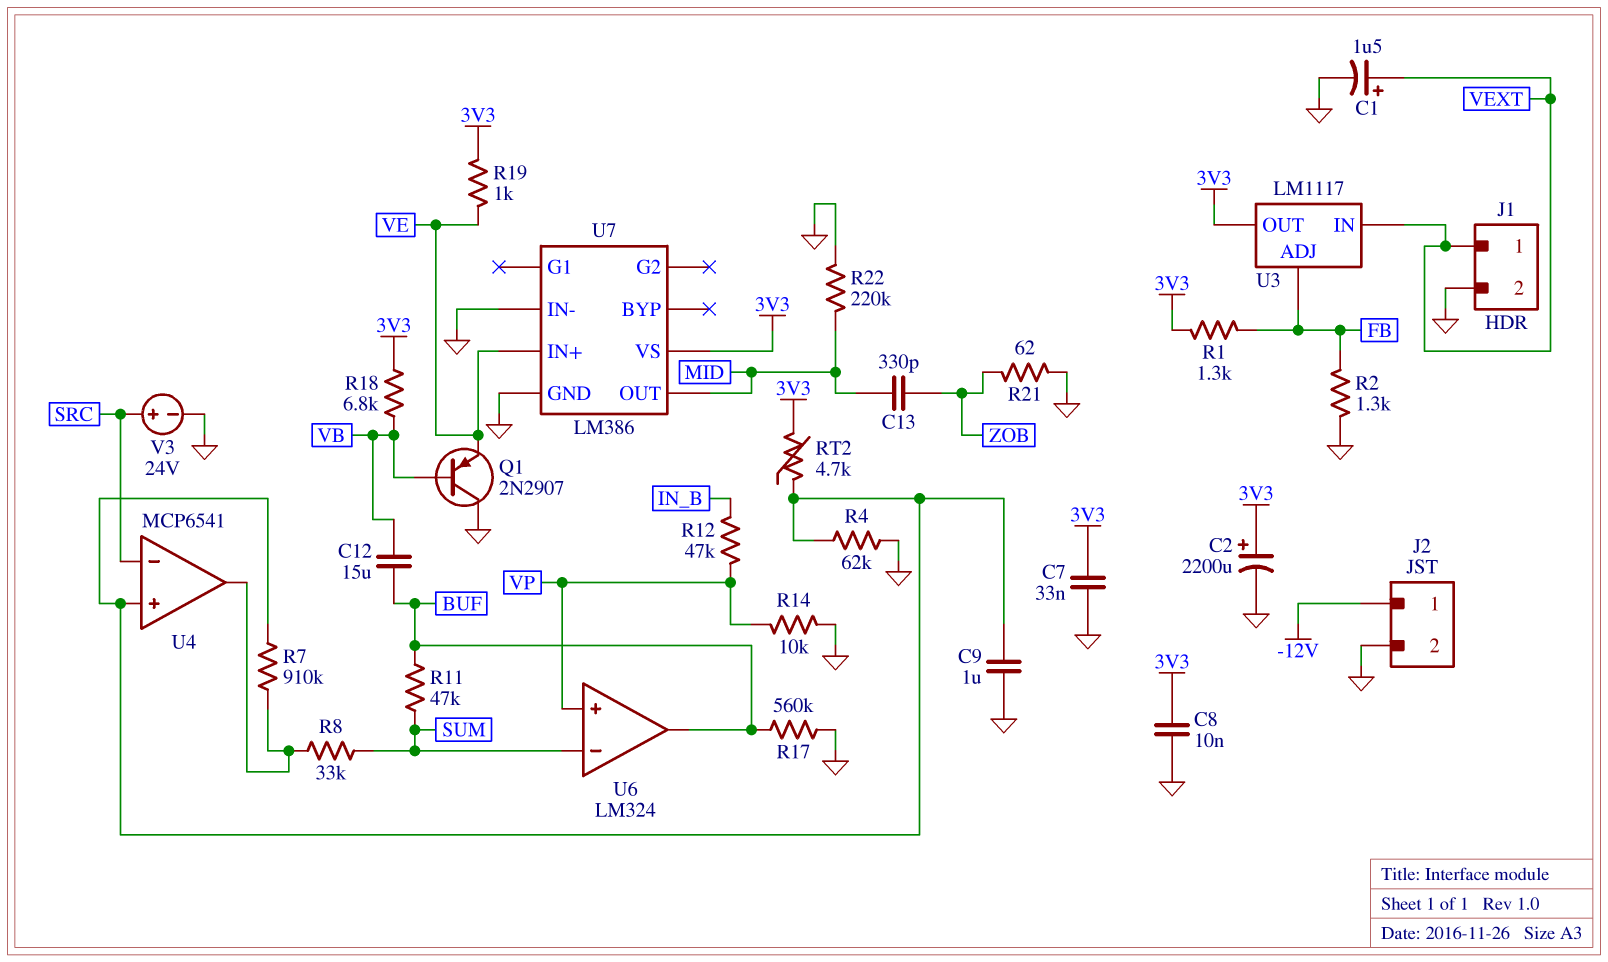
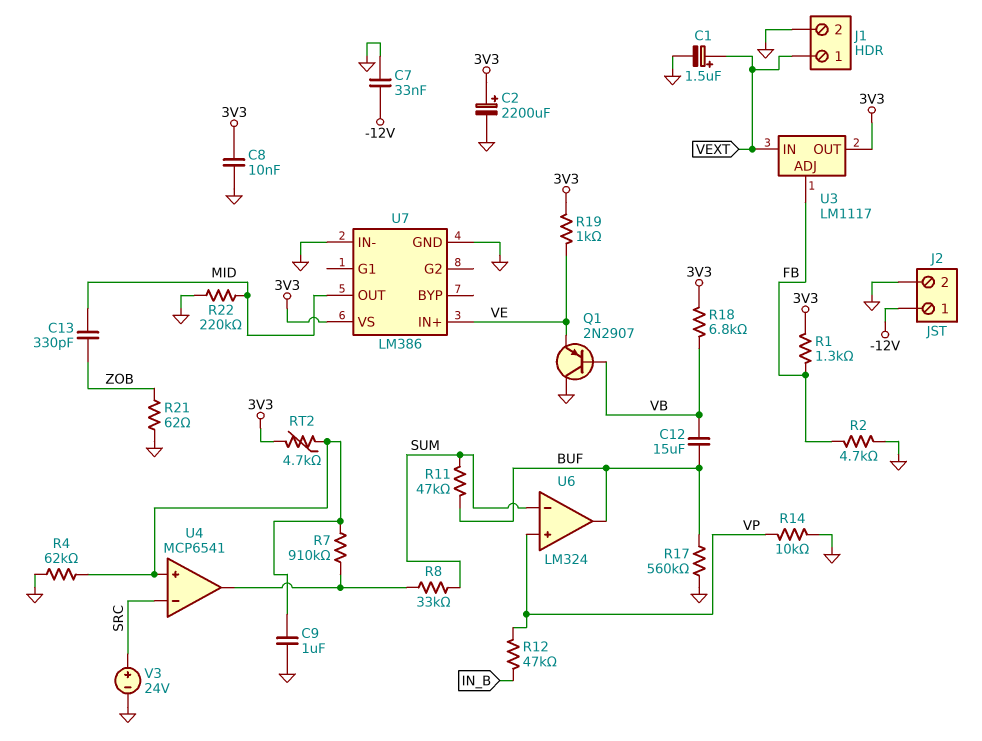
C7: 33nF (3V3, GND) -> 33nF (-12V, GND)
R2: 1.3k (FB, GND) -> 4.7k (FB, GND)

